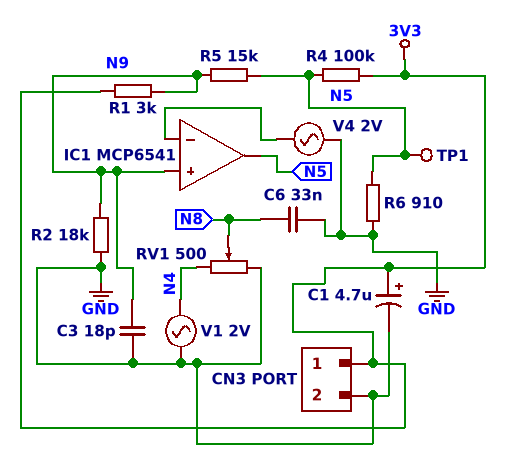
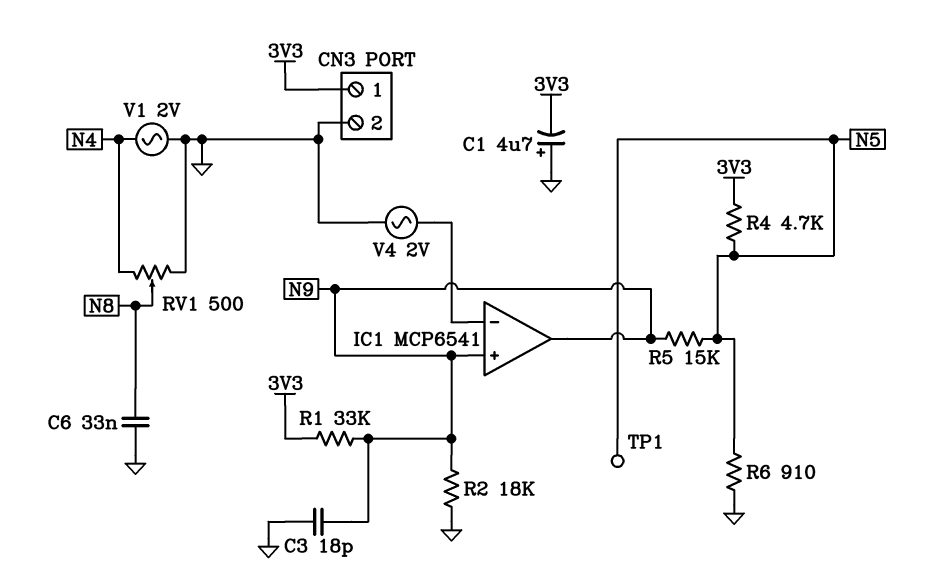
C1: 4.7uF (plus 3V3, minus GND) -> 4.7uF (plus GND, minus 3V3)
IC1 pin out: N5 -> N9
R1: 3k (3V3, N9) -> 33k (3V3, N9)
R4: 100k (3V3, N5) -> 4.7k (3V3, N5)

